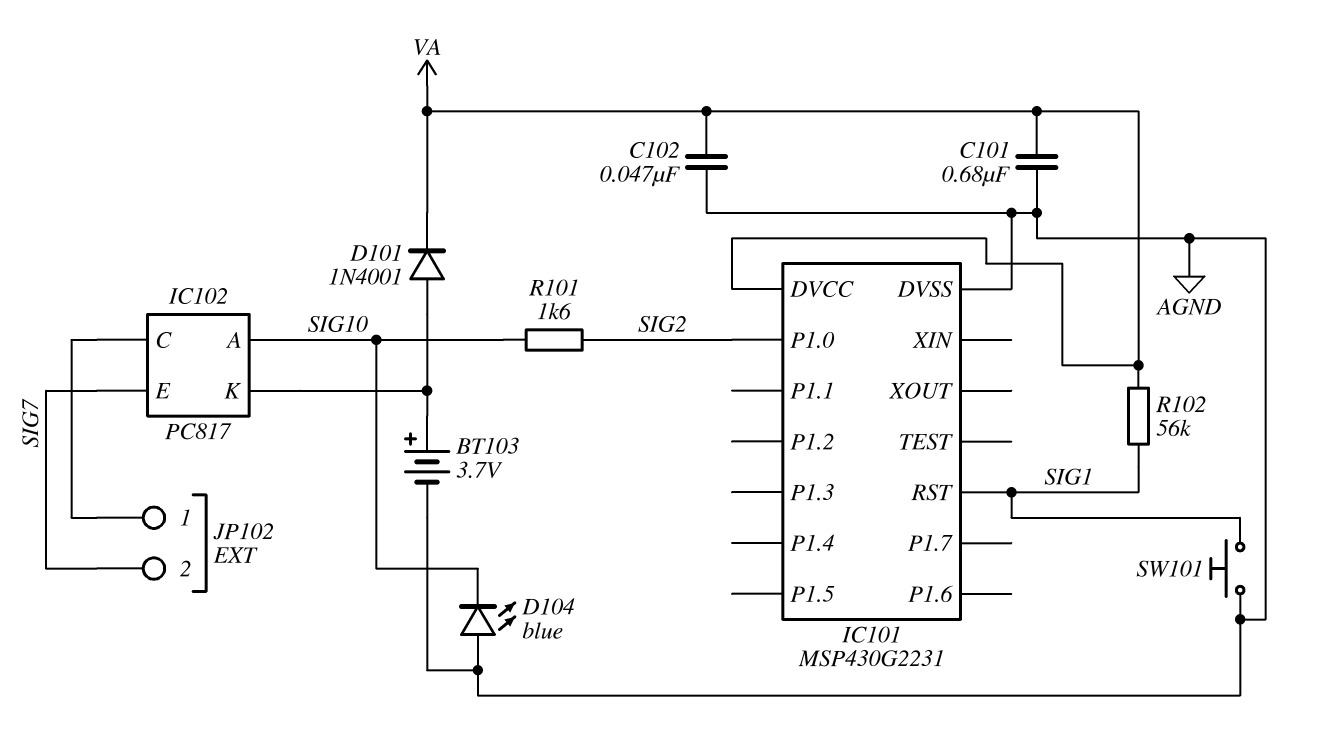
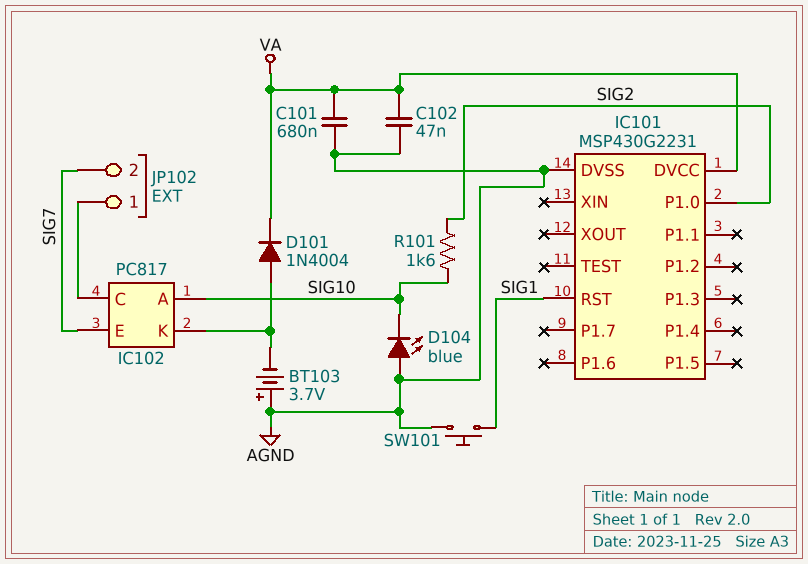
BT103: 3.7V (plus IC102/K, minus AGND) -> 3.7V (plus AGND, minus IC102/K)
D101: diode 1N4001 (A IC102/K, K VA) -> diode 1N4004 (A IC102/K, K VA)
R102: 56k (SIG1, VA) -> none

